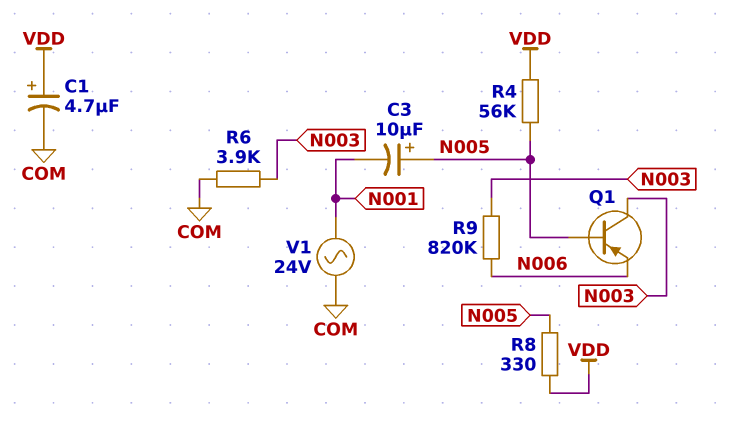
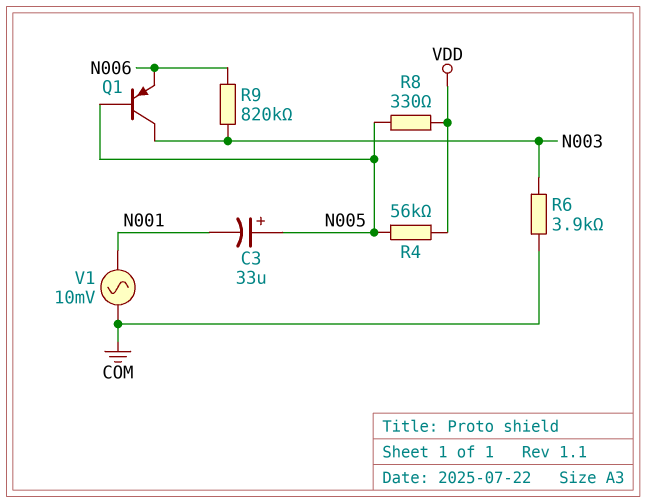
C1: 4.7uF (plus VDD, minus COM) -> none
C3: 10uF (plus N005, minus N001) -> 33uF (plus N005, minus N001)
V1: AC 24V (COM, N001) -> AC 10mV (COM, N001)

